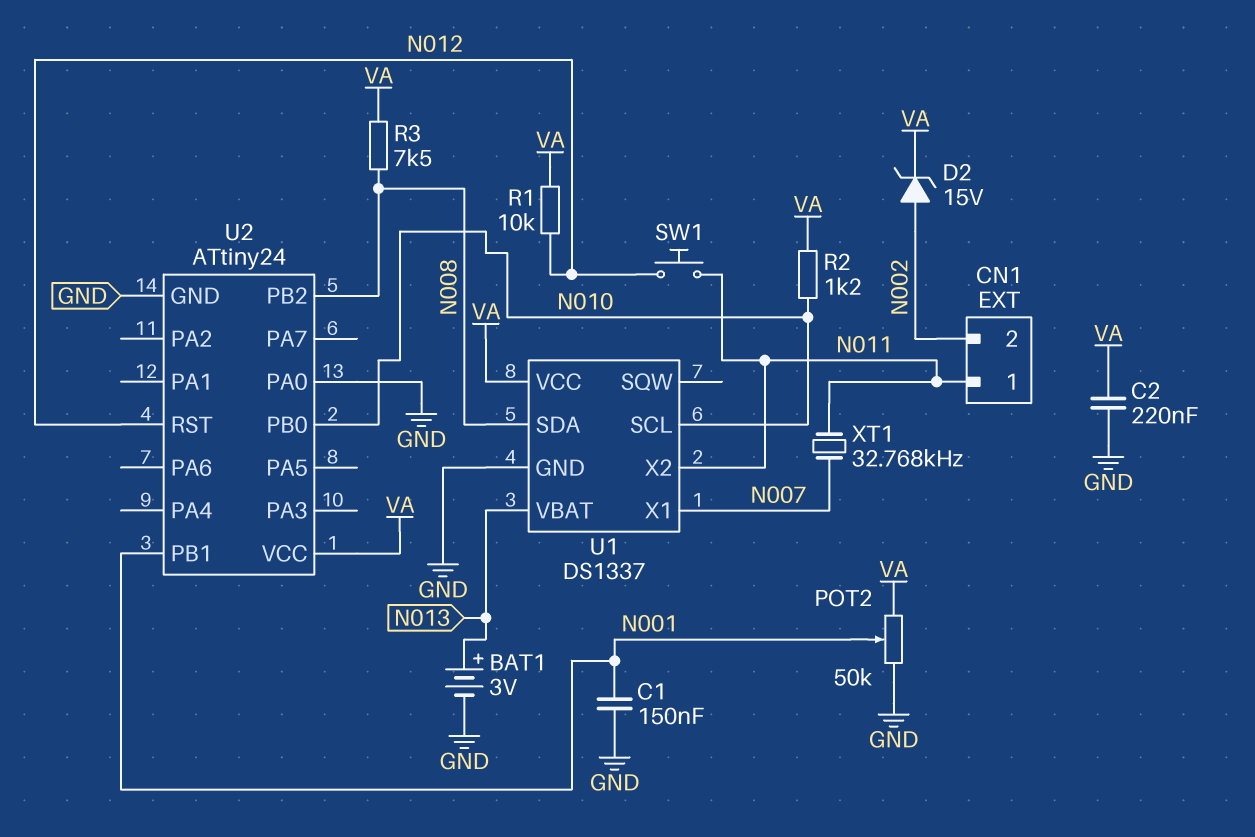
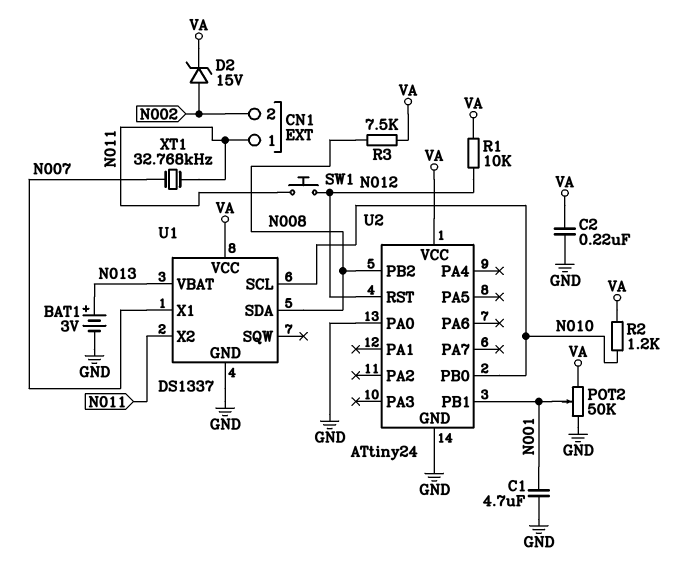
C1: 150nF (GND, N001) -> 4.7uF (GND, N001)

